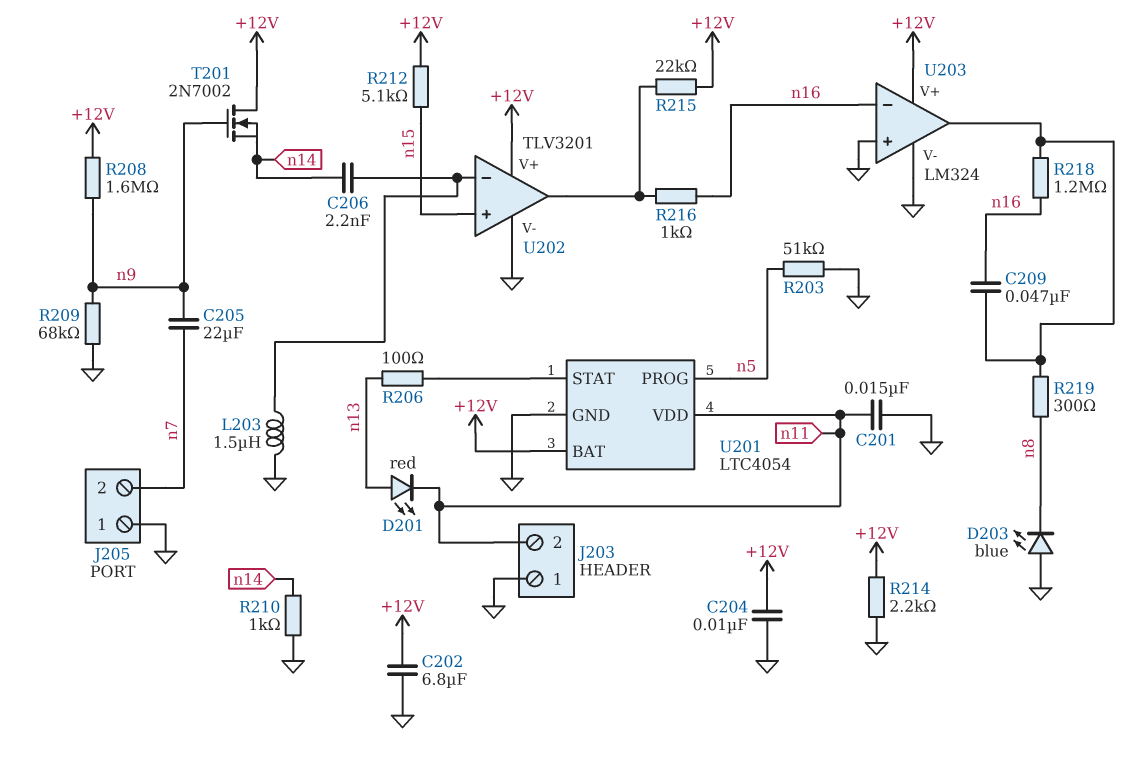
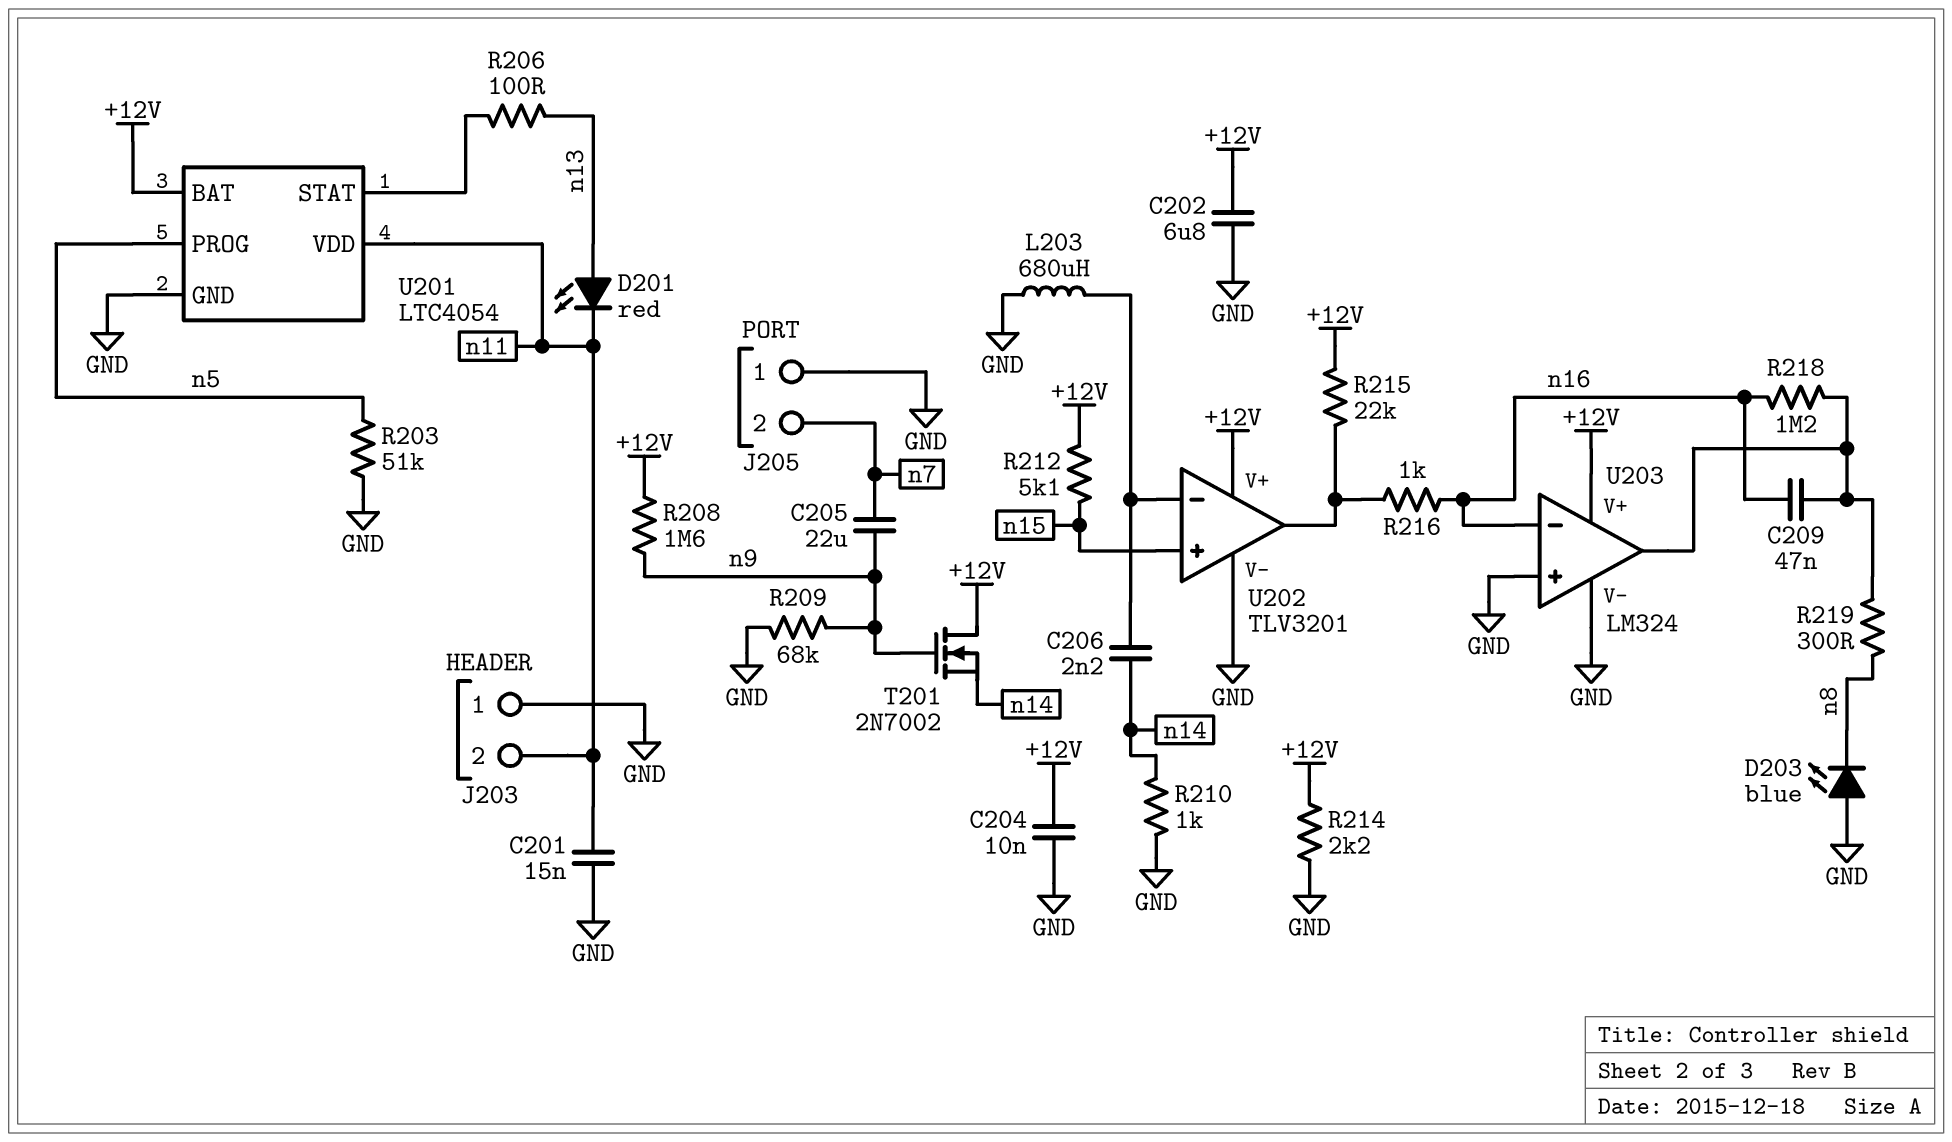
L203: 1.5uH (GND, U202/in-) -> 680uH (GND, U202/in-)

